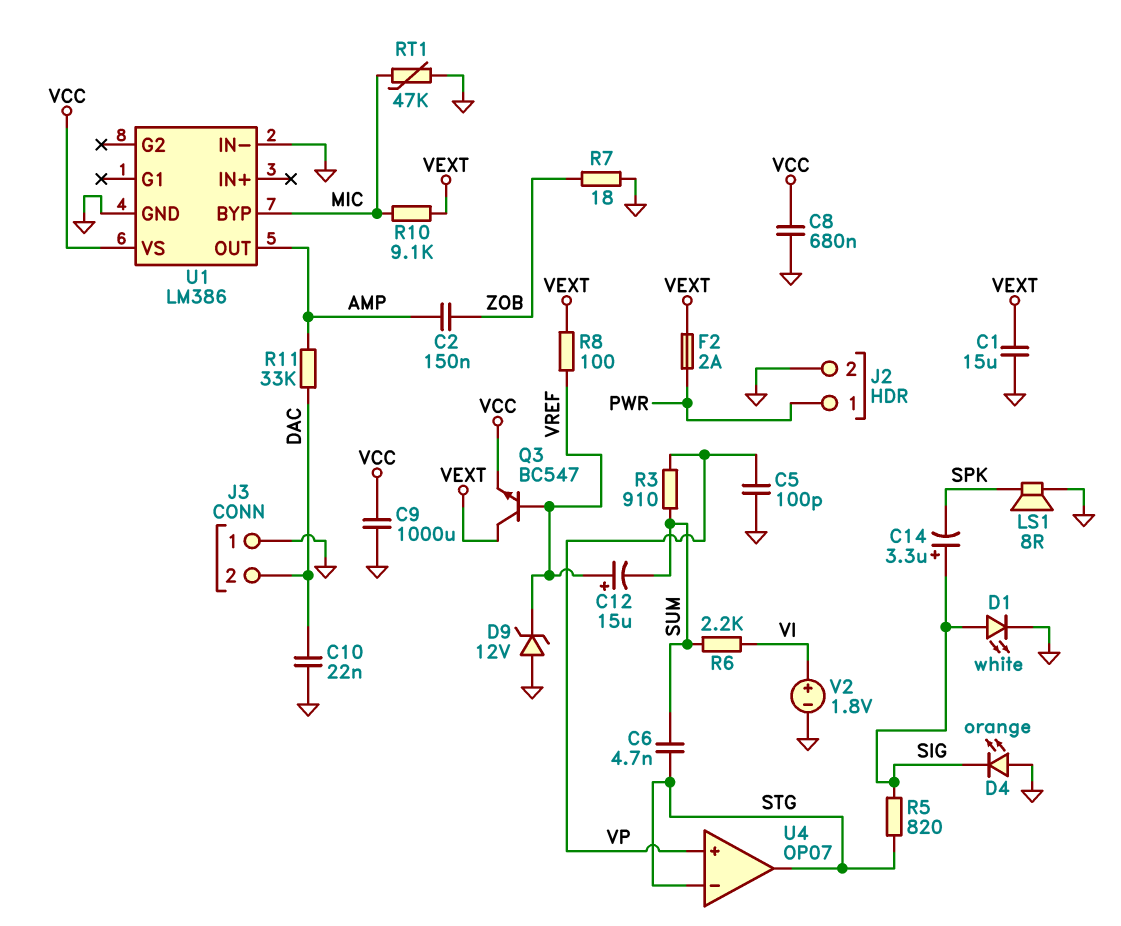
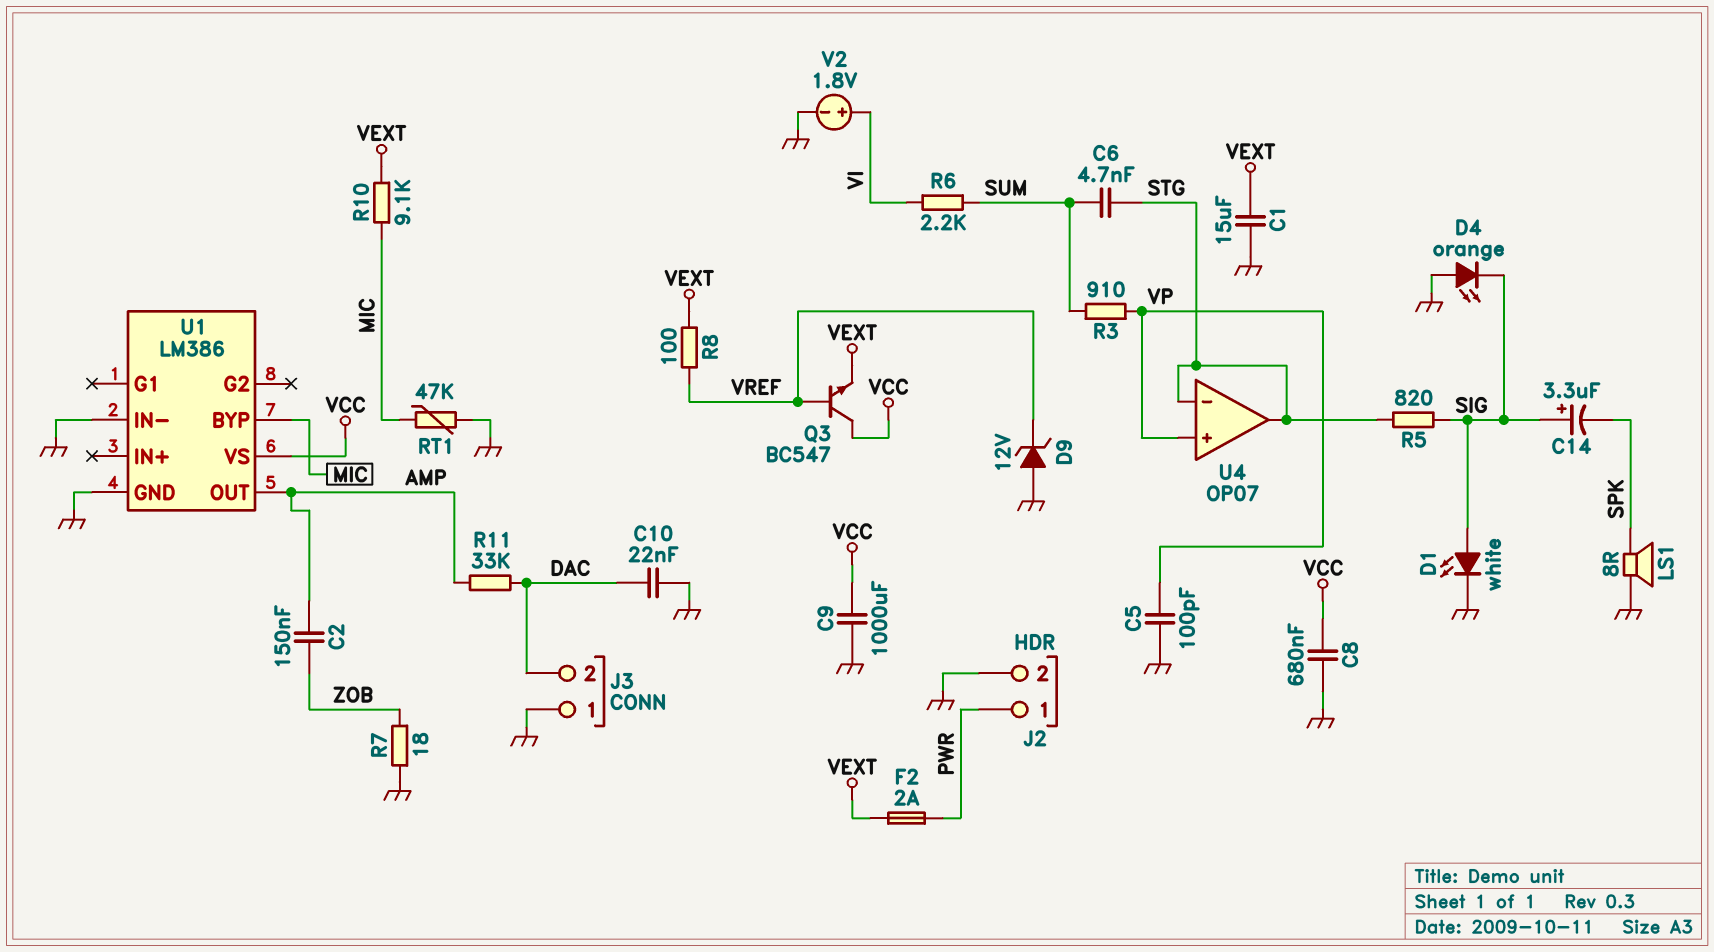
C12: 15uF (plus VREF, minus SUM) -> none
Q3: NPN BC547 (B VREF, C VEXT, E VCC) -> NPN BC547 (B VREF, C VCC, E VEXT)

